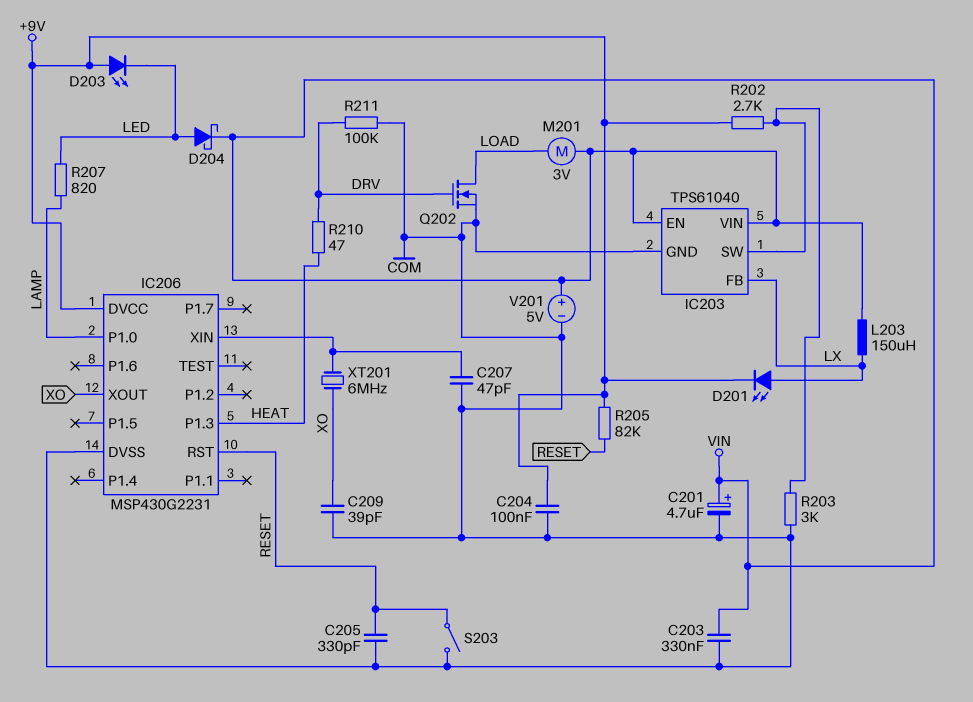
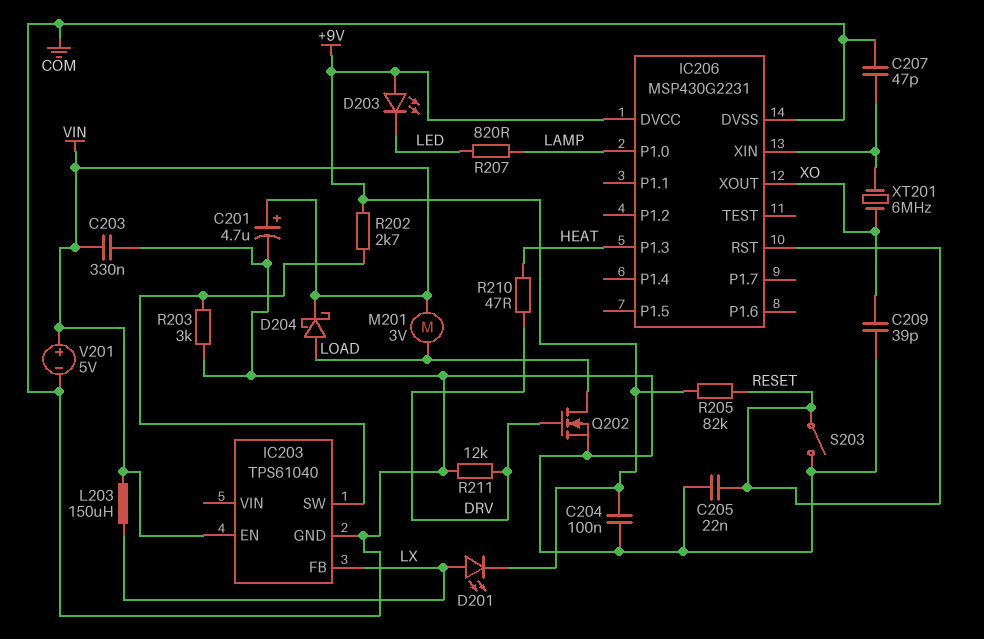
C205: 330pF (COM, RESET) -> 22nF (COM, RESET)
D204: schottky (A LED, K VIN) -> schottky (A LOAD, K VIN)
IC203 pin VIN: VIN -> none
R211: 100k (COM, DRV) -> 12k (COM, DRV)

